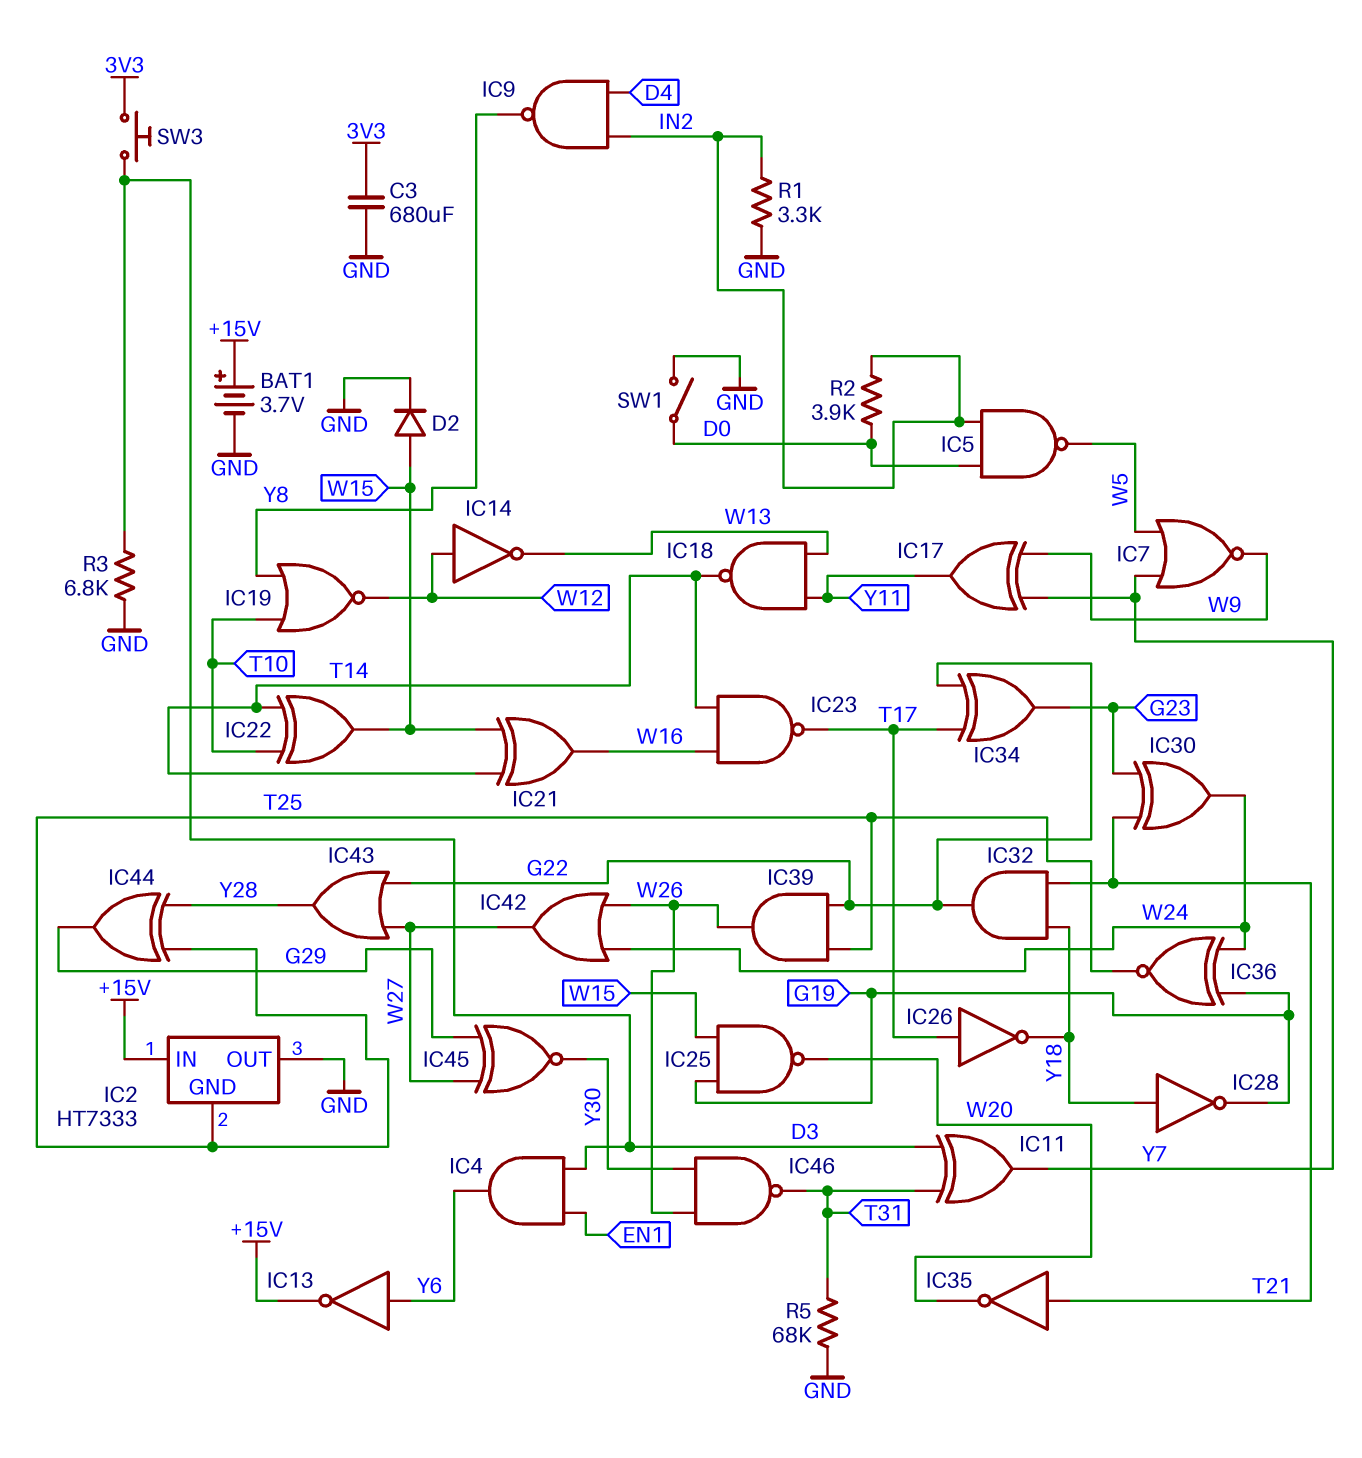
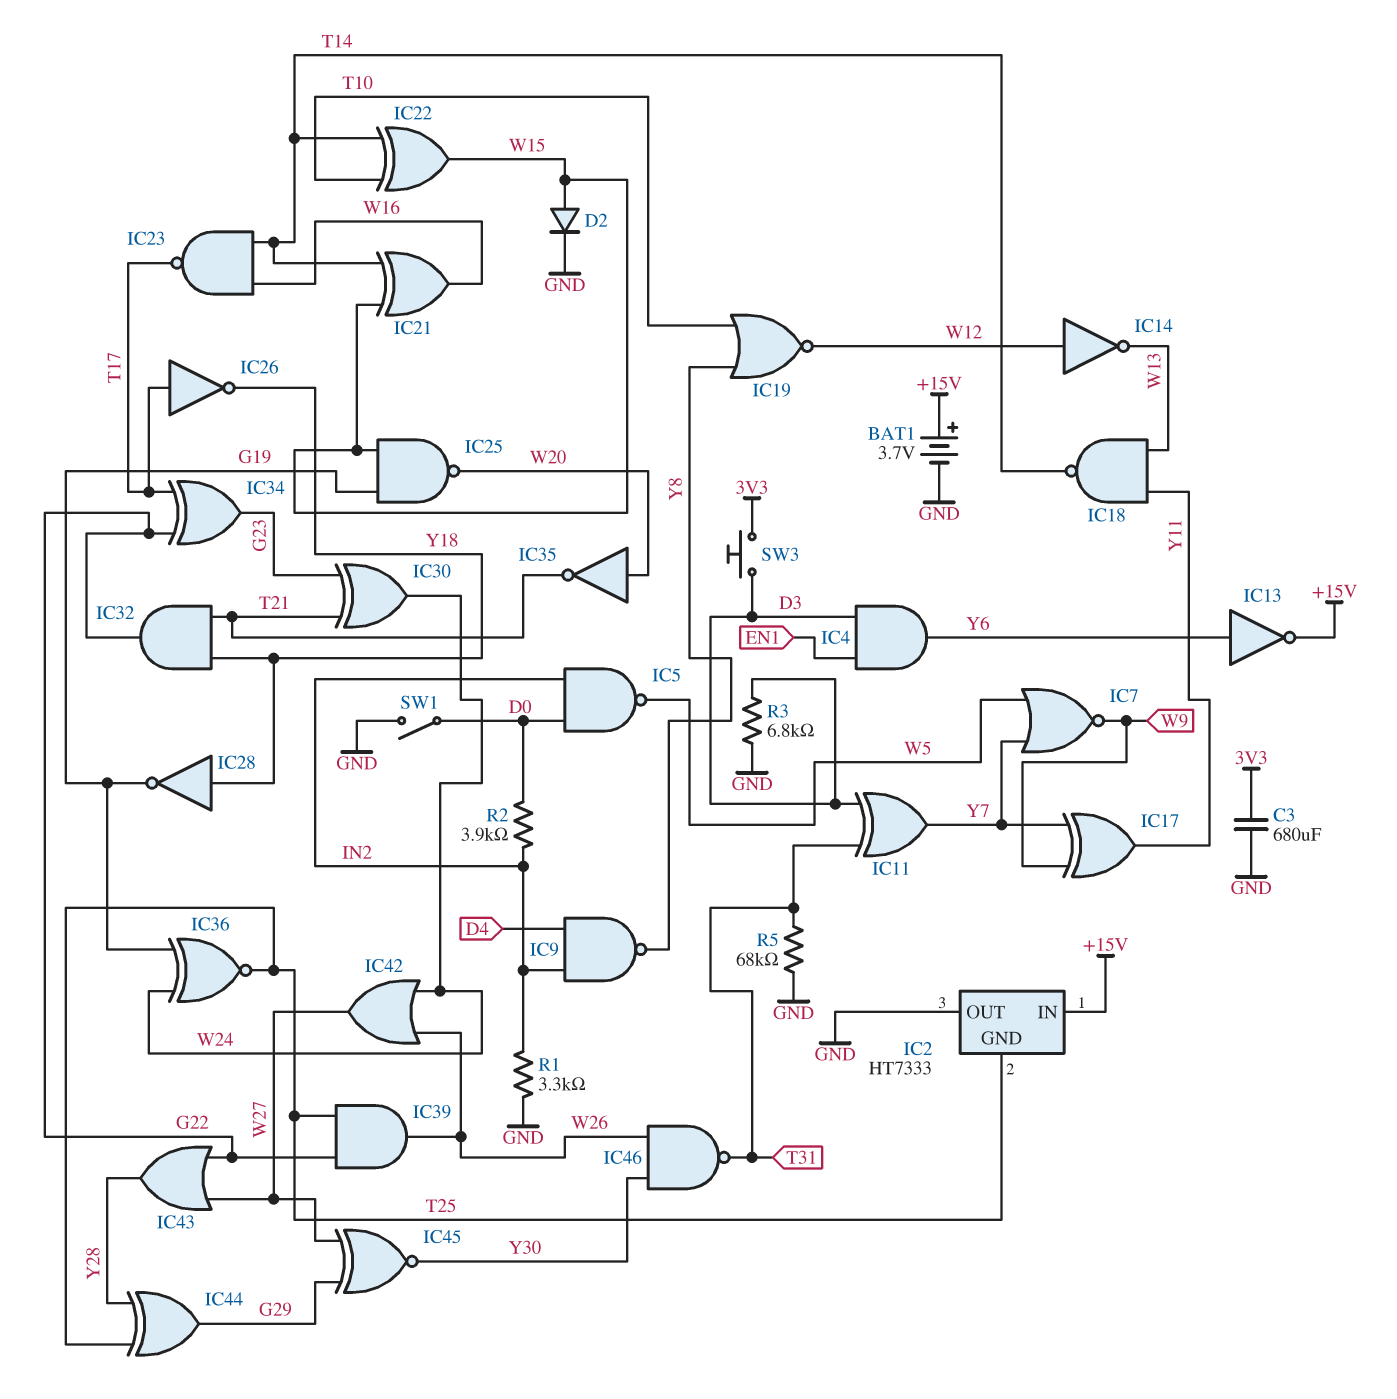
IC35: NOT (in T21, out W20) -> NOT (in W20, out T21)

